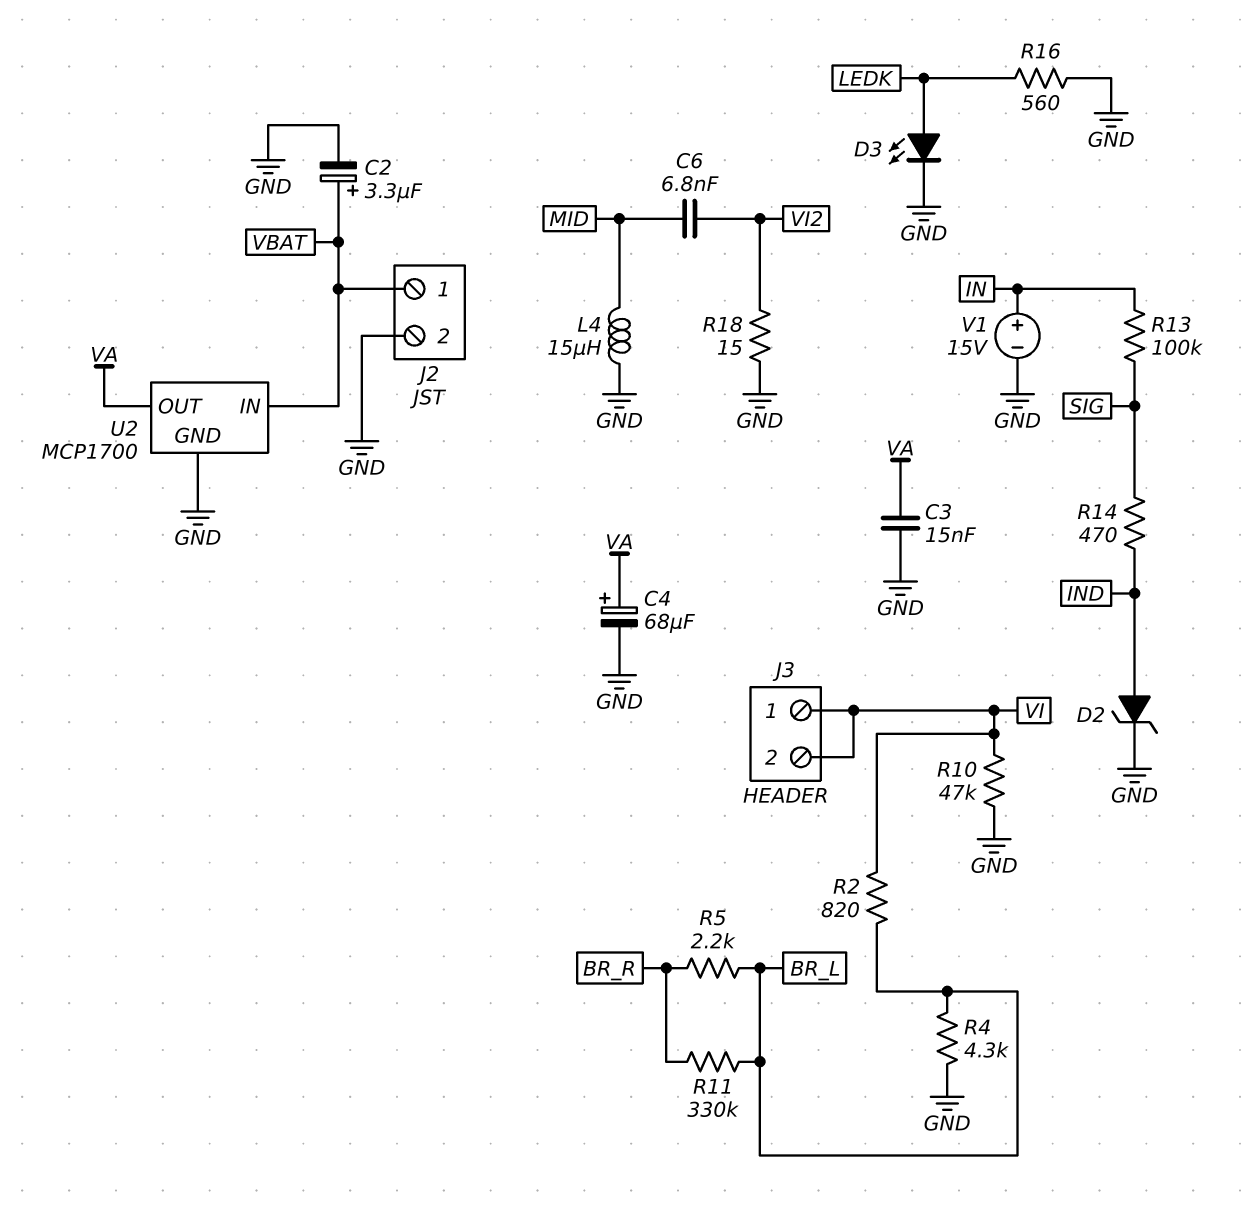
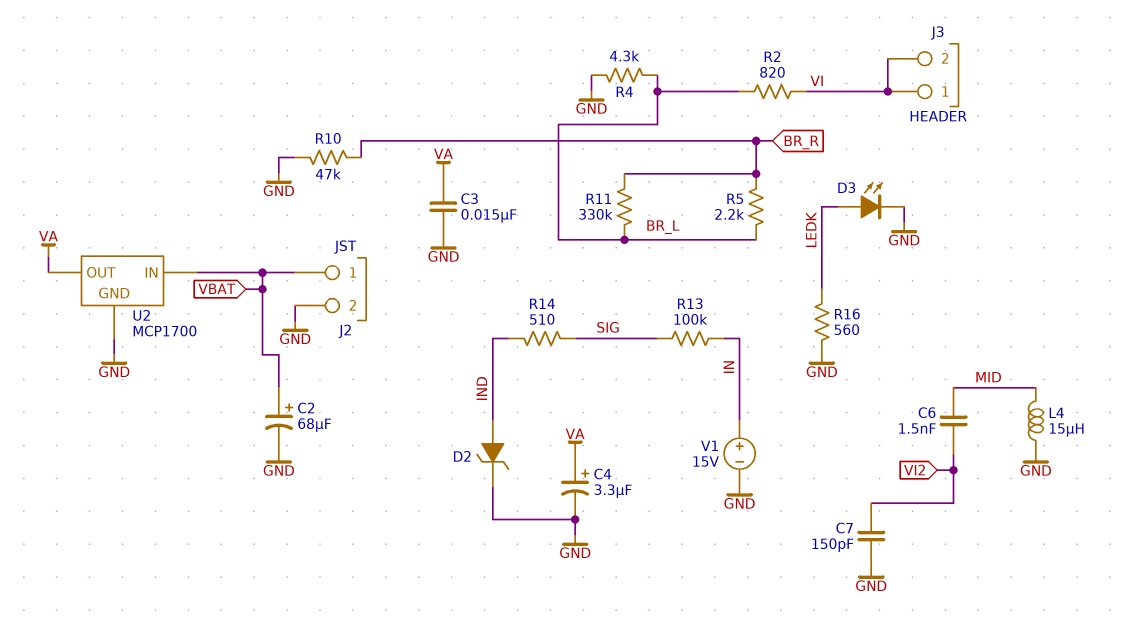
C2: 3.3uF (plus VBAT, minus GND) -> 68uF (plus VBAT, minus GND)
C4: 68uF (plus VA, minus GND) -> 3.3uF (plus VA, minus GND)
C6: 6.8nF (MID, VI2) -> 1.5nF (MID, VI2)
C7: none -> 150pF (GND, VI2)
R10: 47k (GND, VI) -> 47k (BR_R, GND)
R14: 470 (IND, SIG) -> 510 (IND, SIG)
R18: 15 (GND, VI2) -> none

